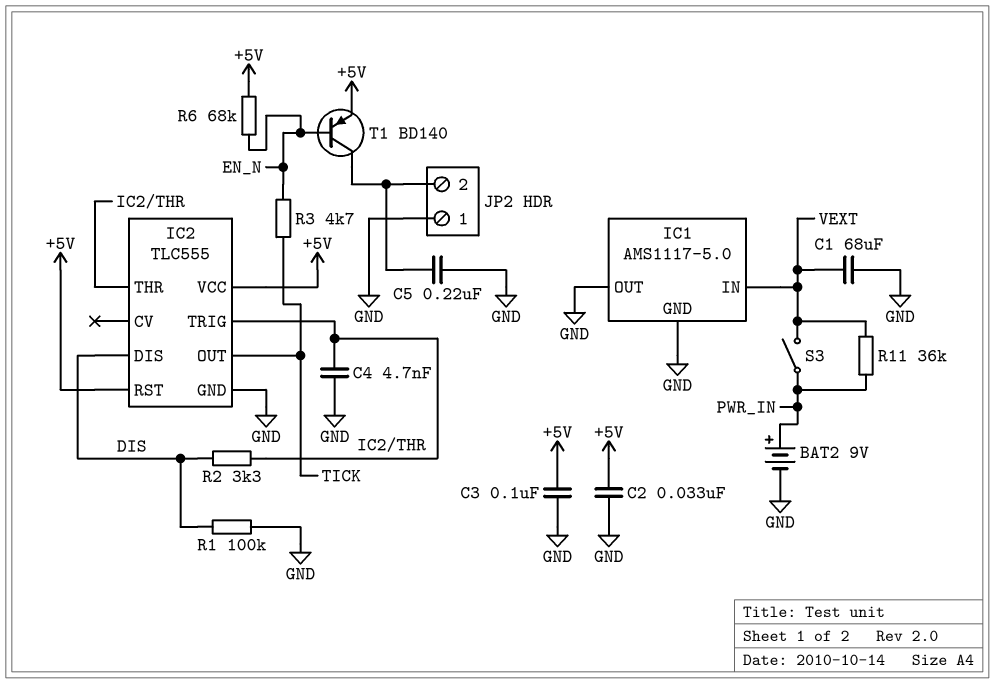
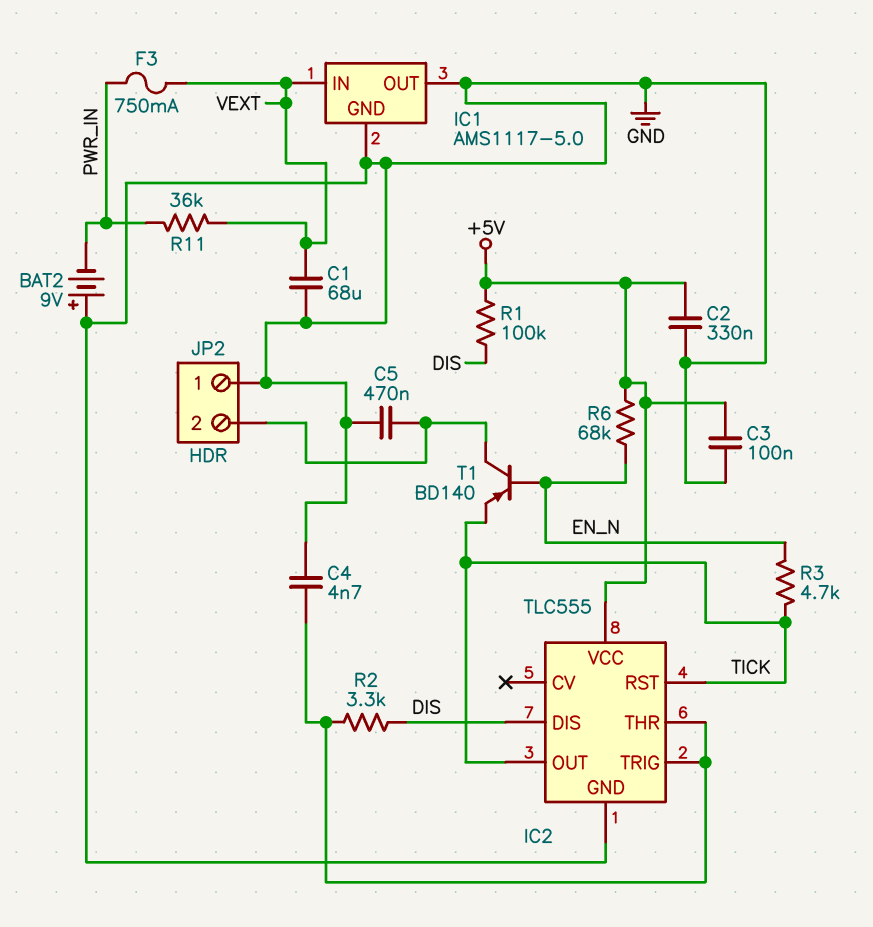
BAT2: 9V (plus PWR_IN, minus GND) -> 9V (plus GND, minus PWR_IN)
C2: 33nF (+5V, GND) -> 330nF (+5V, GND)
C5: 220nF (GND, JP2/2) -> 470nF (GND, JP2/2)
F3: none -> 750mA (PWR_IN, VEXT)
IC2 pin RST: +5V -> TICK
R1: 100k (DIS, GND) -> 100k (+5V, DIS)
S3: switch (PWR_IN, VEXT) -> none
T1: PNP BD140 (B EN_N, C JP2/2, E +5V) -> PNP BD140 (B EN_N, C JP2/2, E TICK)

